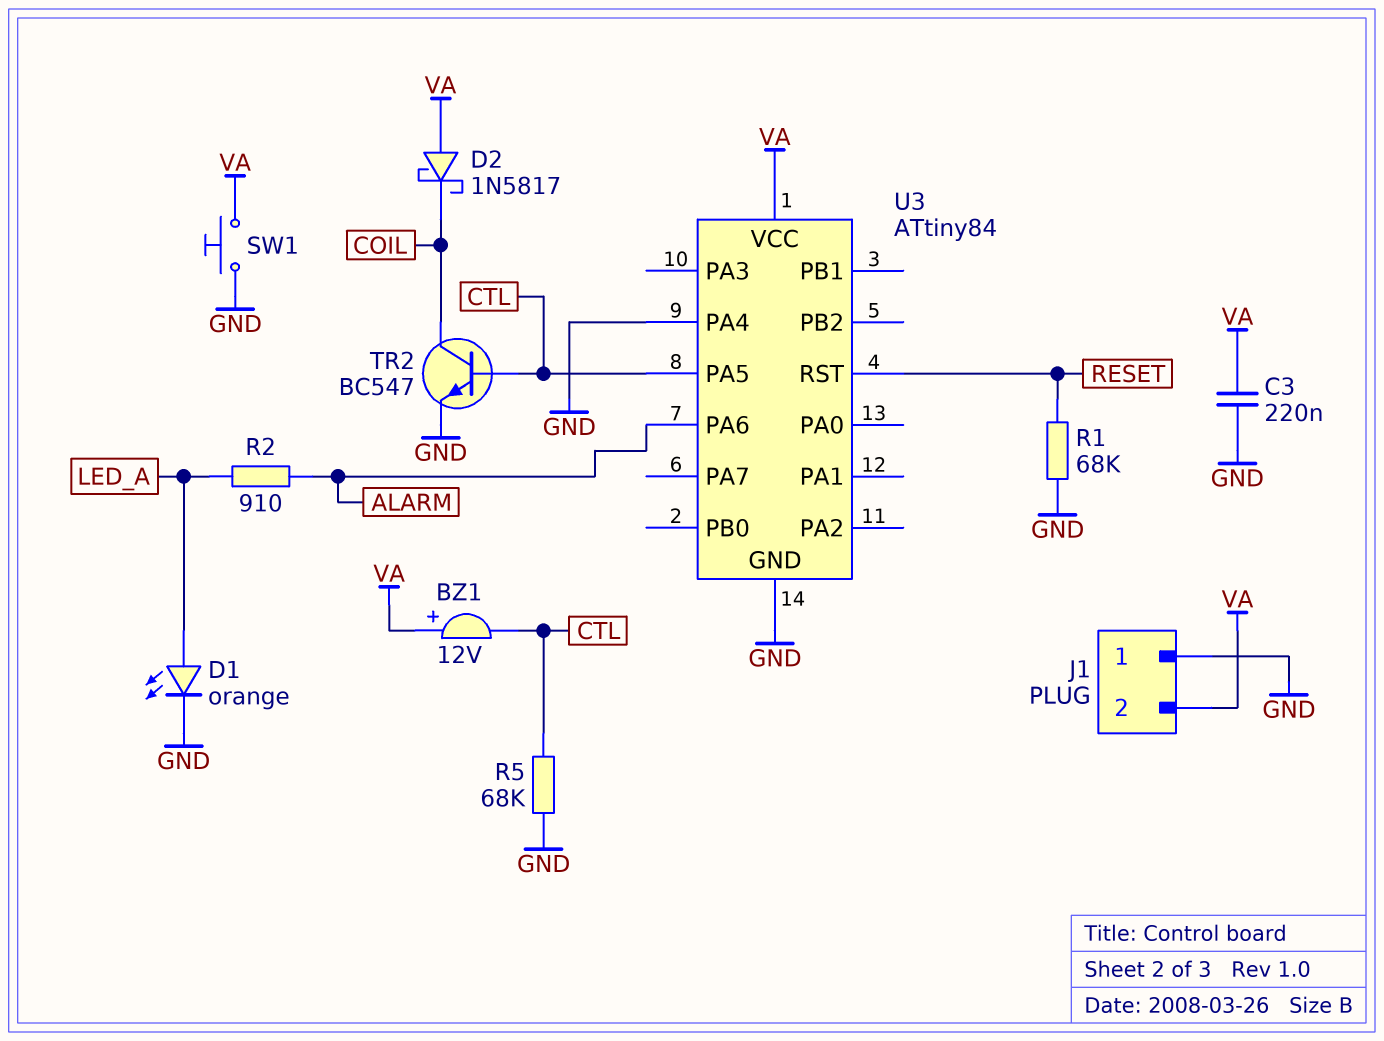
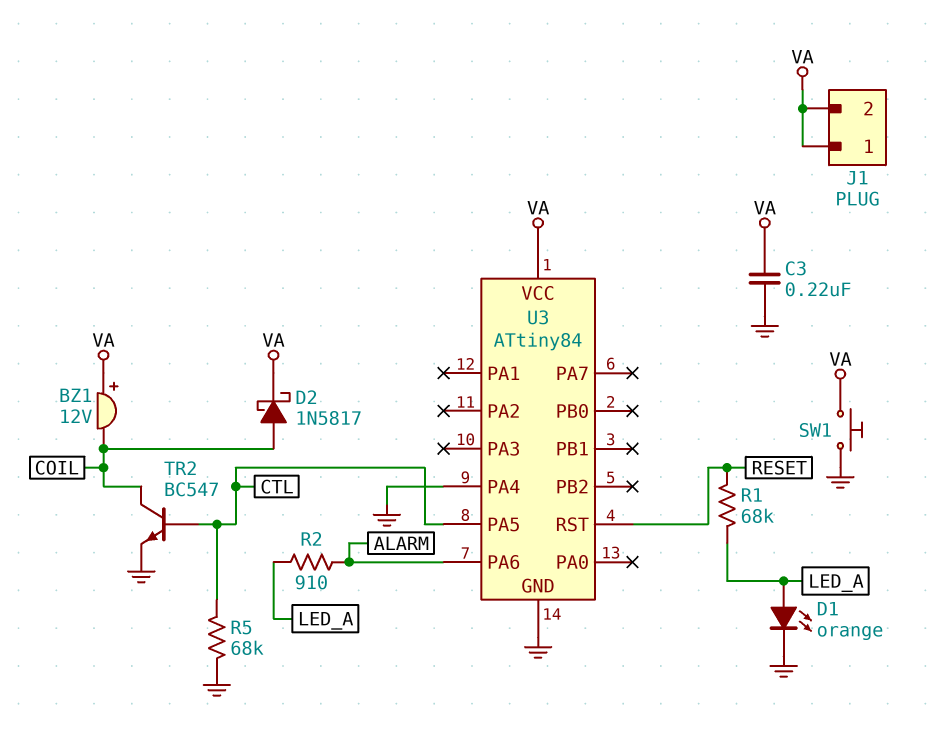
BZ1: buzzer 12V (plus VA, minus CTL) -> buzzer 12V (plus VA, minus COIL)
D2: schottky 1N5817 (A VA, K COIL) -> schottky 1N5817 (A COIL, K VA)
J1 pin 1: GND -> VA
R1: 68k (GND, RESET) -> 68k (LED_A, RESET)

